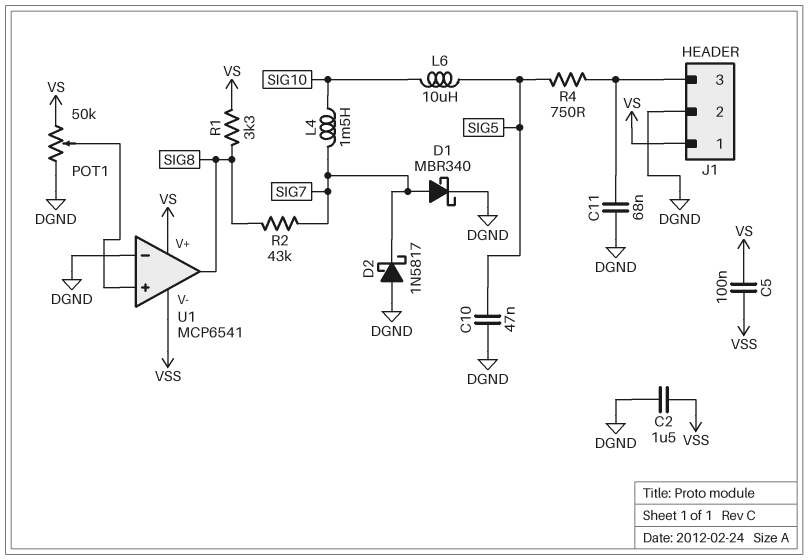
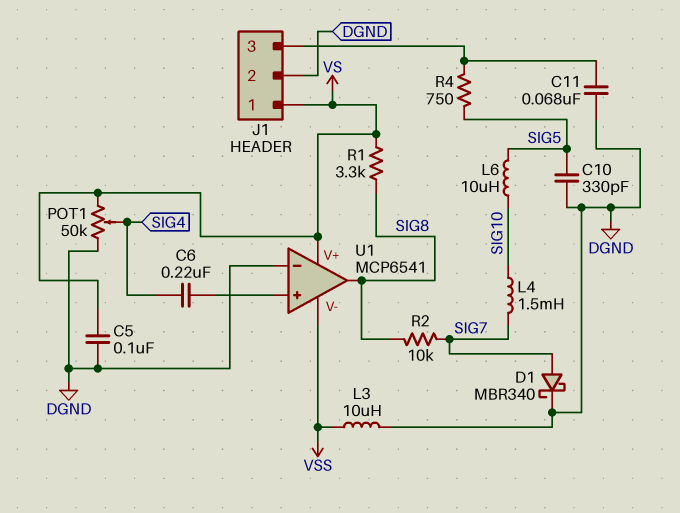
C2: 1.5uF (DGND, VSS) -> none
C5: 100nF (VS, VSS) -> 100nF (DGND, VS)
C6: none -> 220nF (SIG4, U1/in+)
C10: 47nF (DGND, SIG5) -> 330pF (DGND, SIG5)
D2: schottky 1N5817 (A DGND, K SIG7) -> none
L3: none -> 10uH (DGND, VSS)
POT1: 50k (DGND, VS, wiper U1/in+) -> 50k (DGND, VS, wiper SIG4)
R2: 43k (SIG7, SIG8) -> 10k (SIG7, SIG8)

